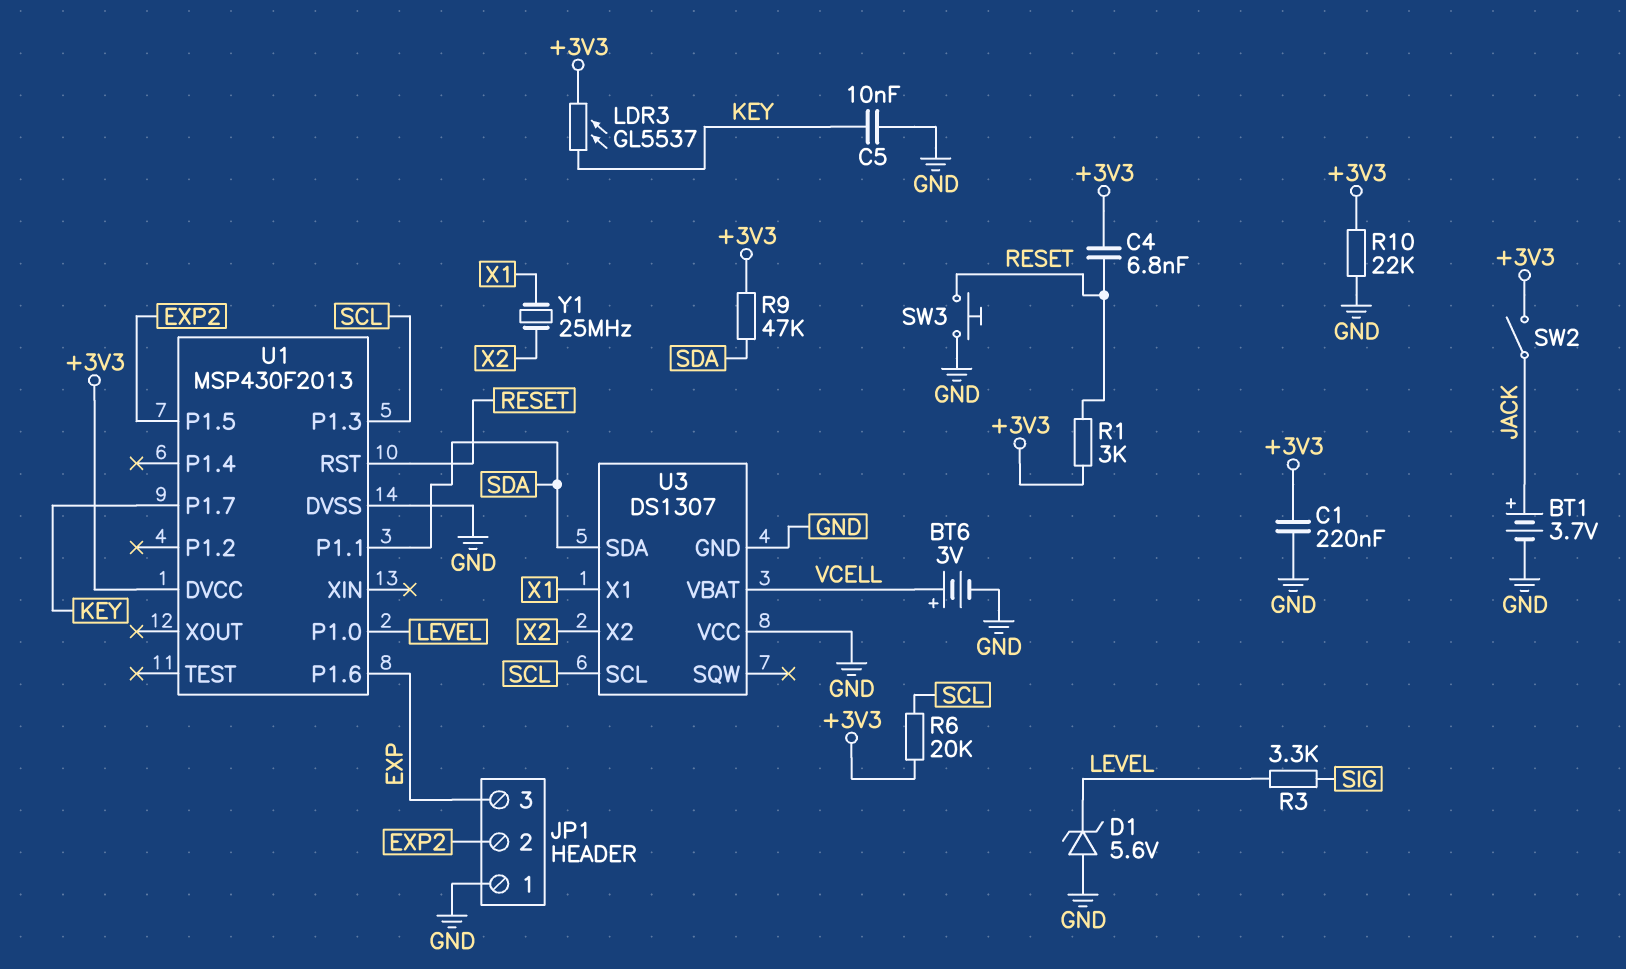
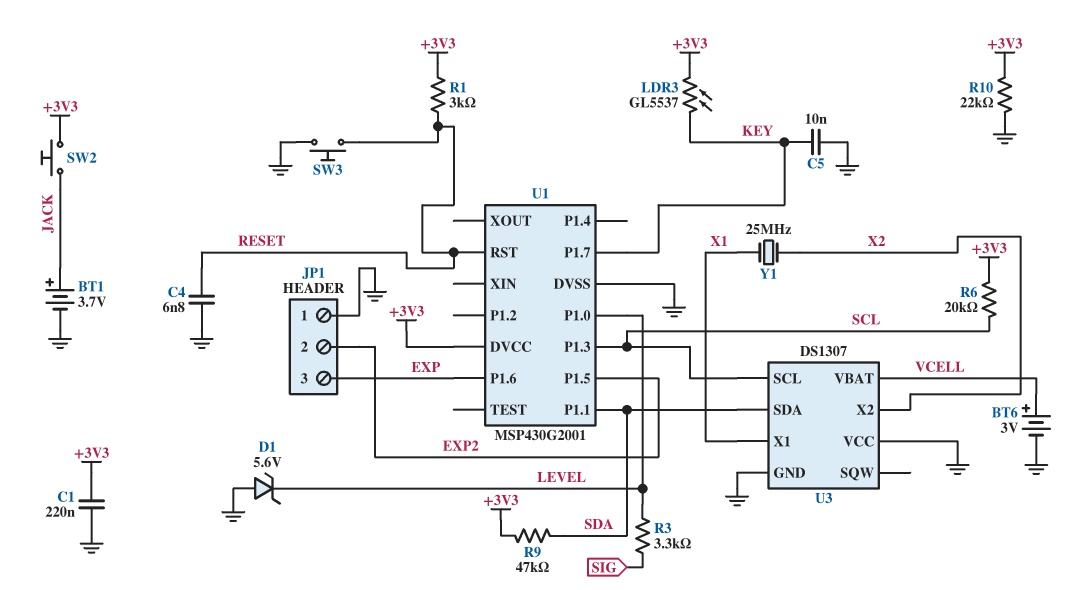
C4: 6.8nF (+3V3, RESET) -> 6.8nF (GND, RESET)
SW2: switch (+3V3, JACK) -> button (+3V3, JACK)
U1: MSP430F2013 -> MSP430G2001

